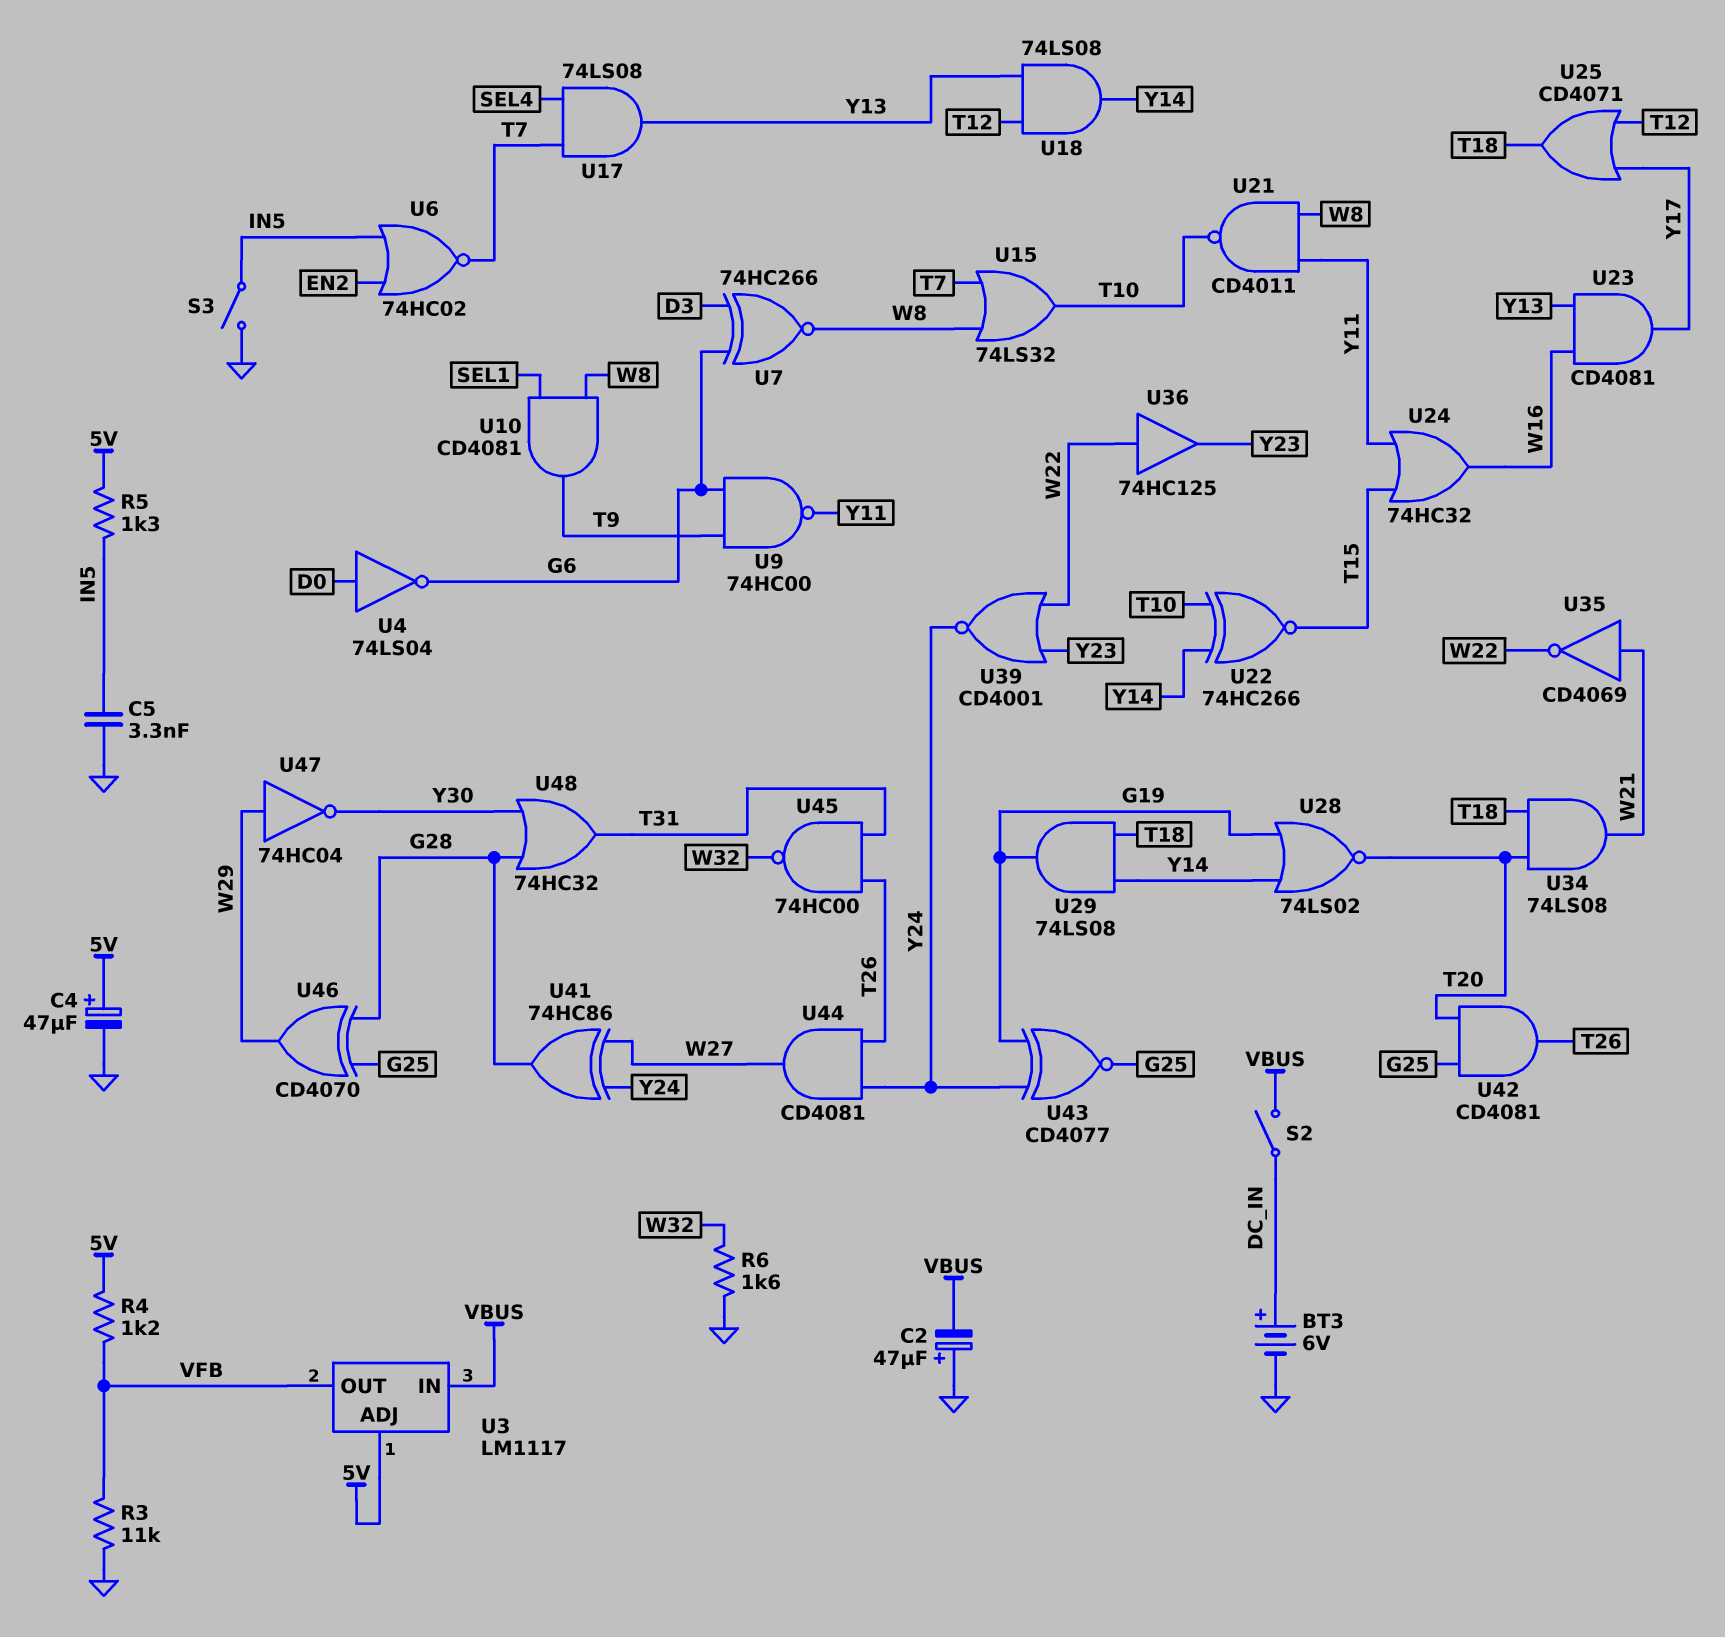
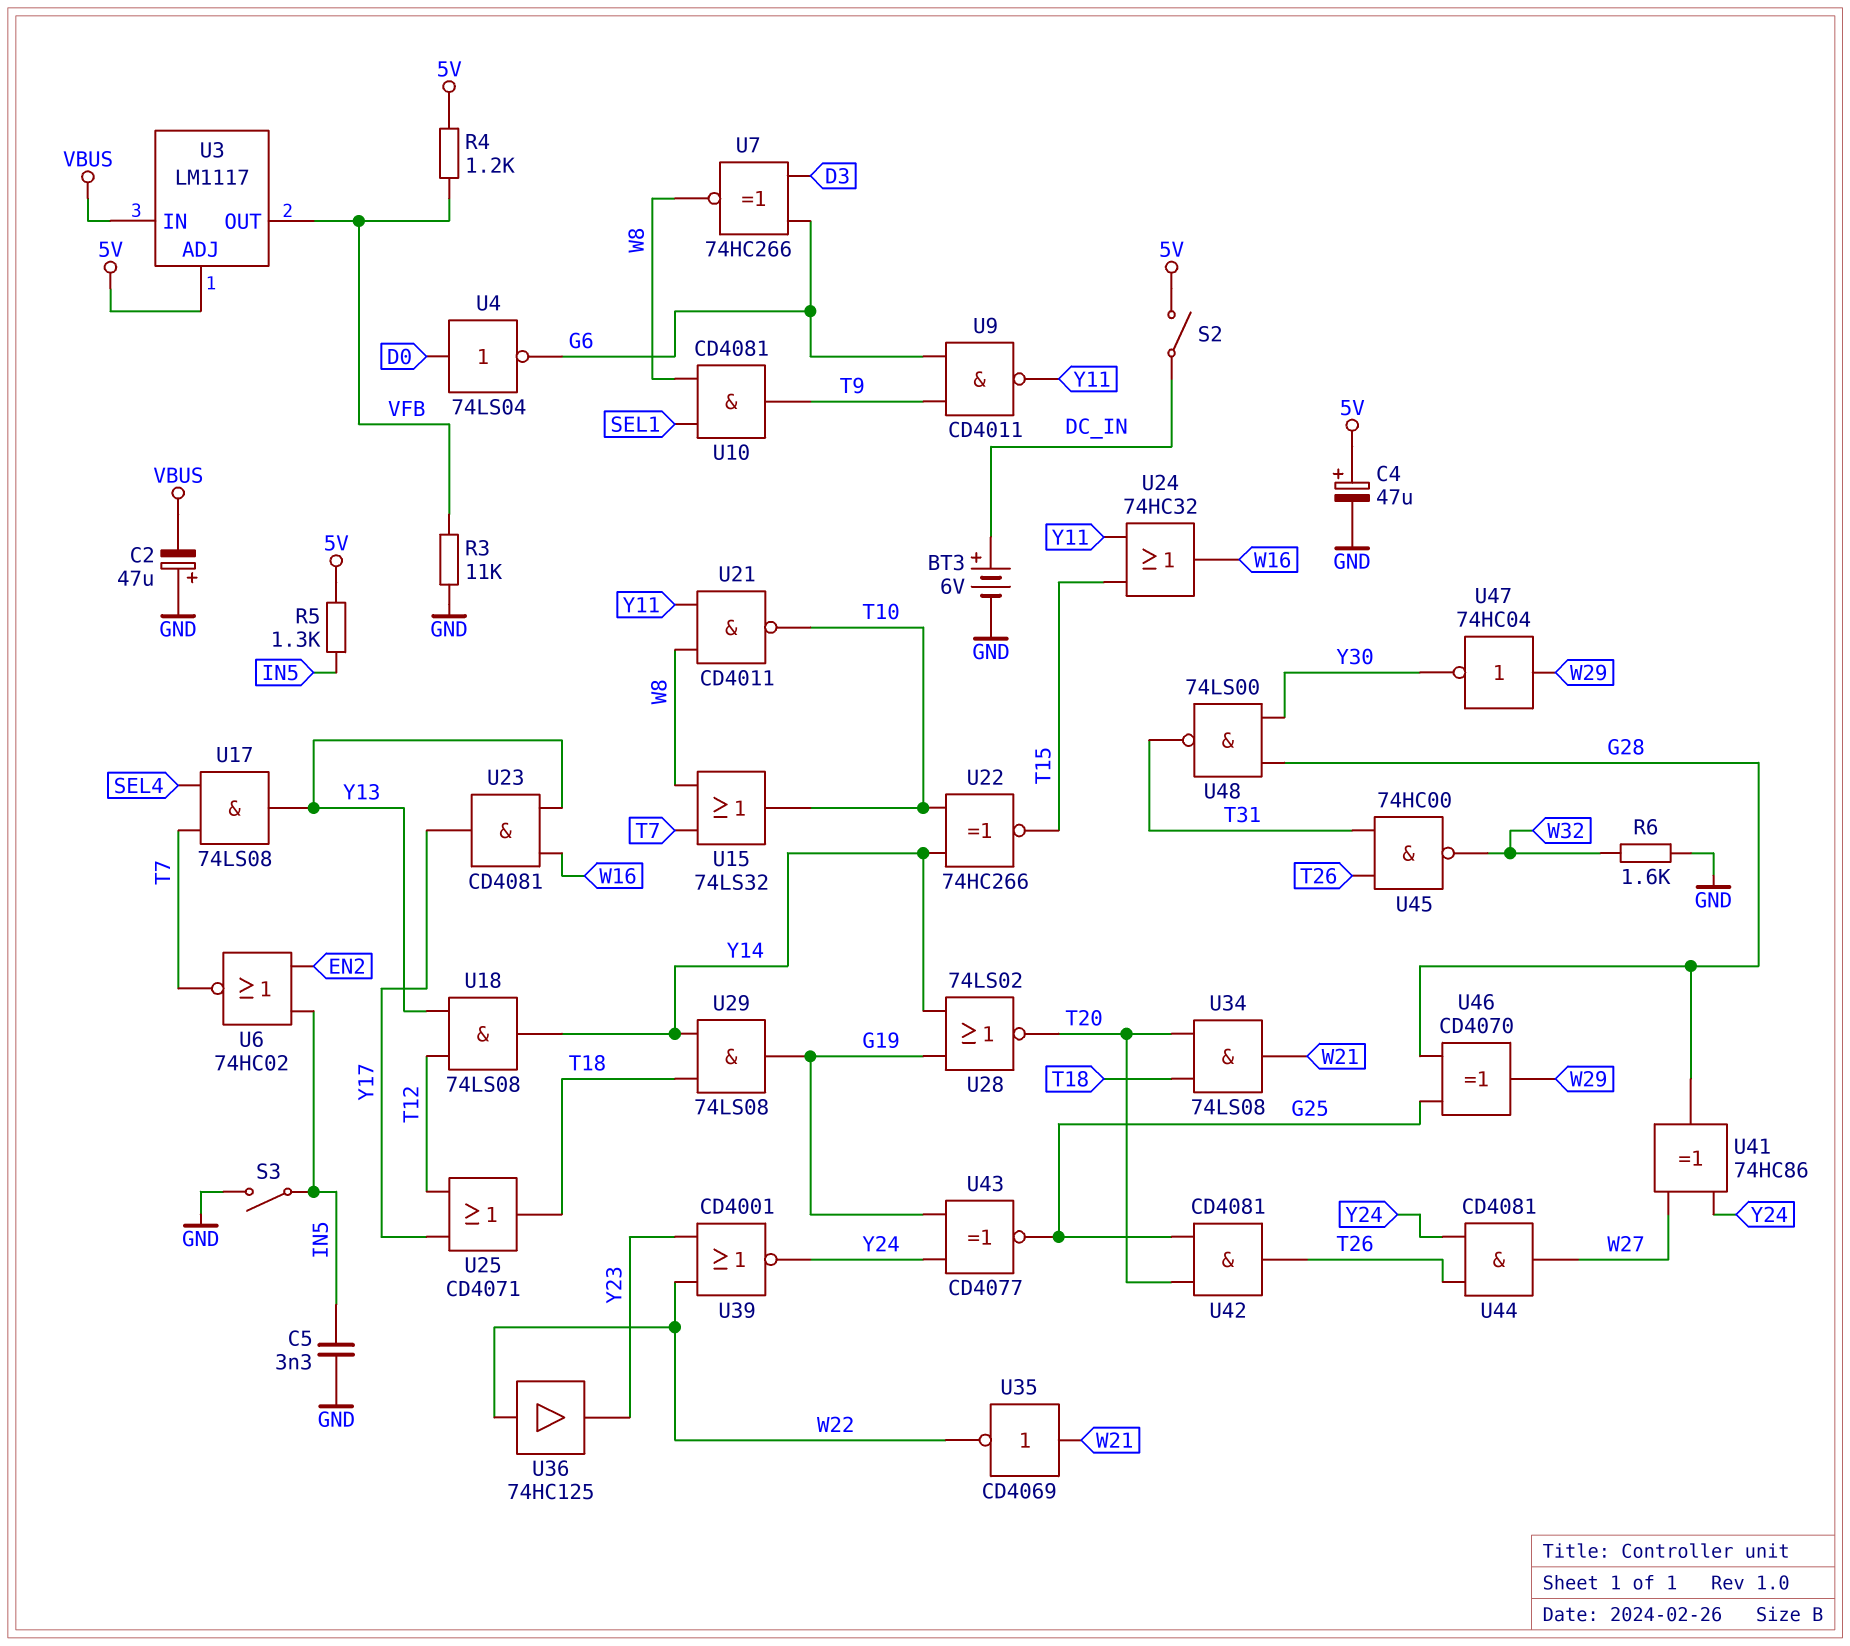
S2: switch (DC_IN, VBUS) -> switch (5V, DC_IN)
U9: NAND 74HC00 (in G6, in T9, out Y11) -> NAND CD4011 (in G6, in T9, out Y11)
U48: OR 74HC32 (in G28, in Y30, out T31) -> NAND 74LS00 (in G28, in Y30, out T31)

